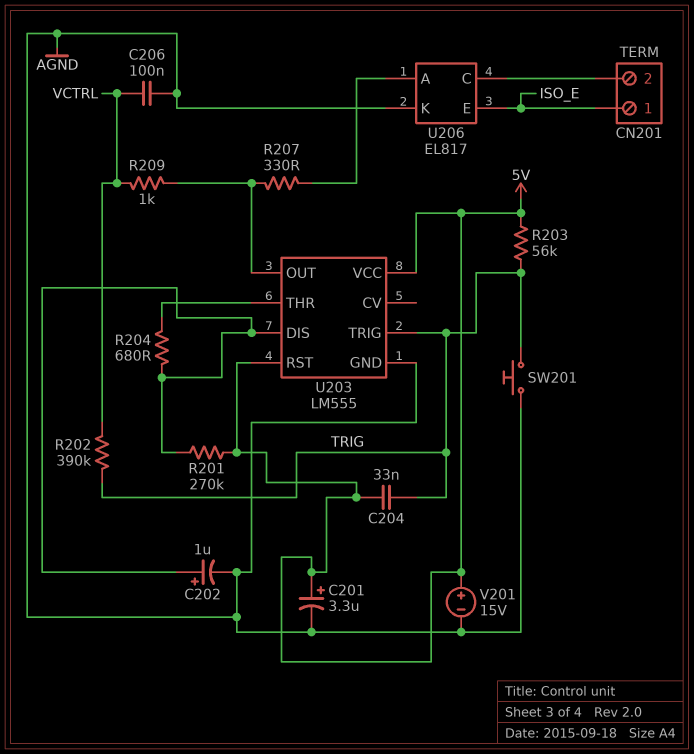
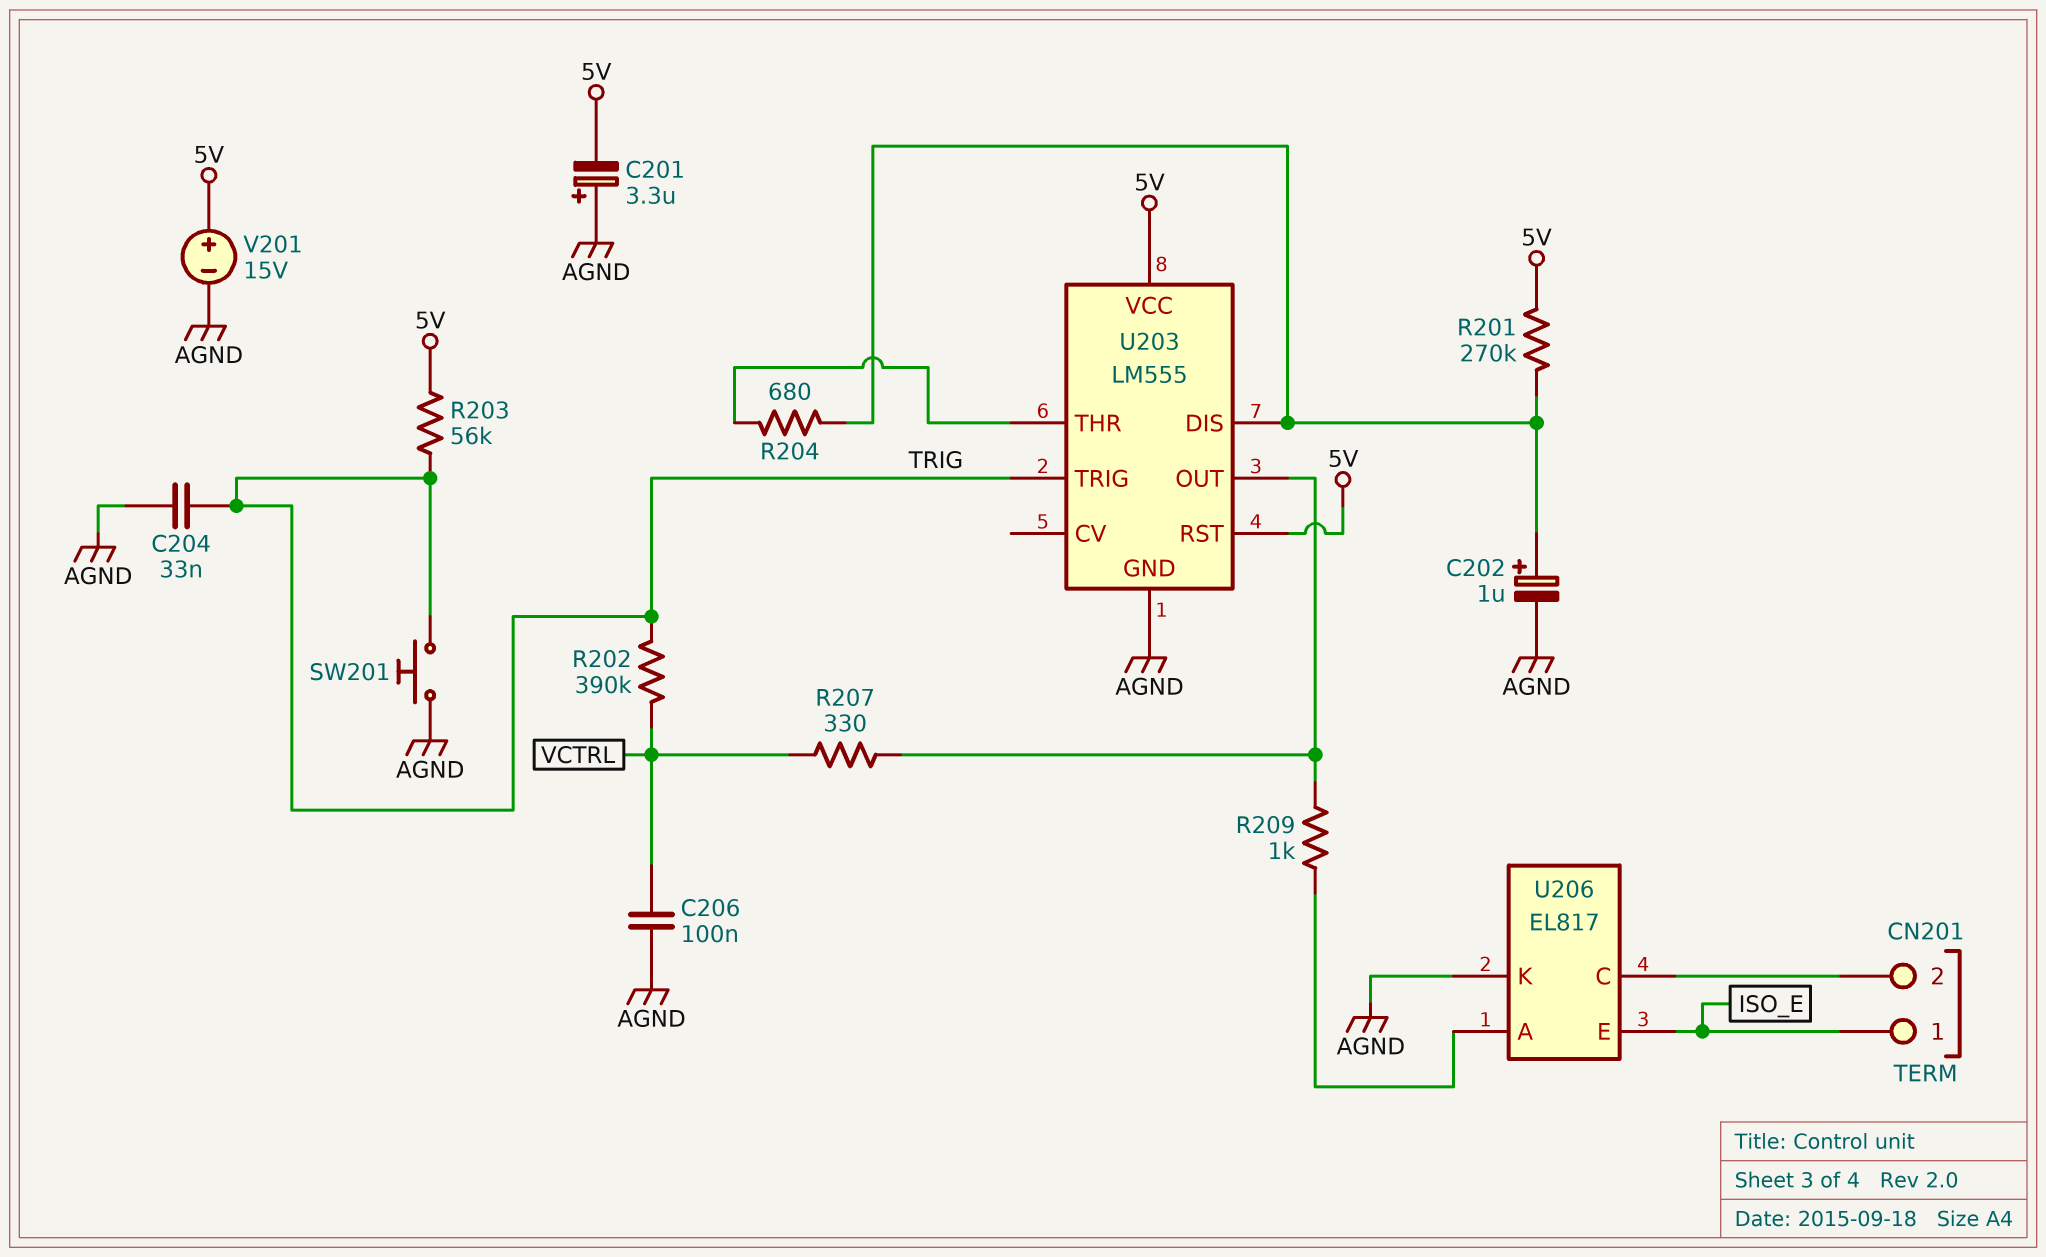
C201: 3.3uF (plus 5V, minus AGND) -> 3.3uF (plus AGND, minus 5V)
C204: 33nF (5V, TRIG) -> 33nF (AGND, TRIG)
R207: 330 (U203/OUT, U206/A) -> 330 (U203/OUT, VCTRL)
R209: 1k (U203/OUT, VCTRL) -> 1k (U203/OUT, U206/A)

